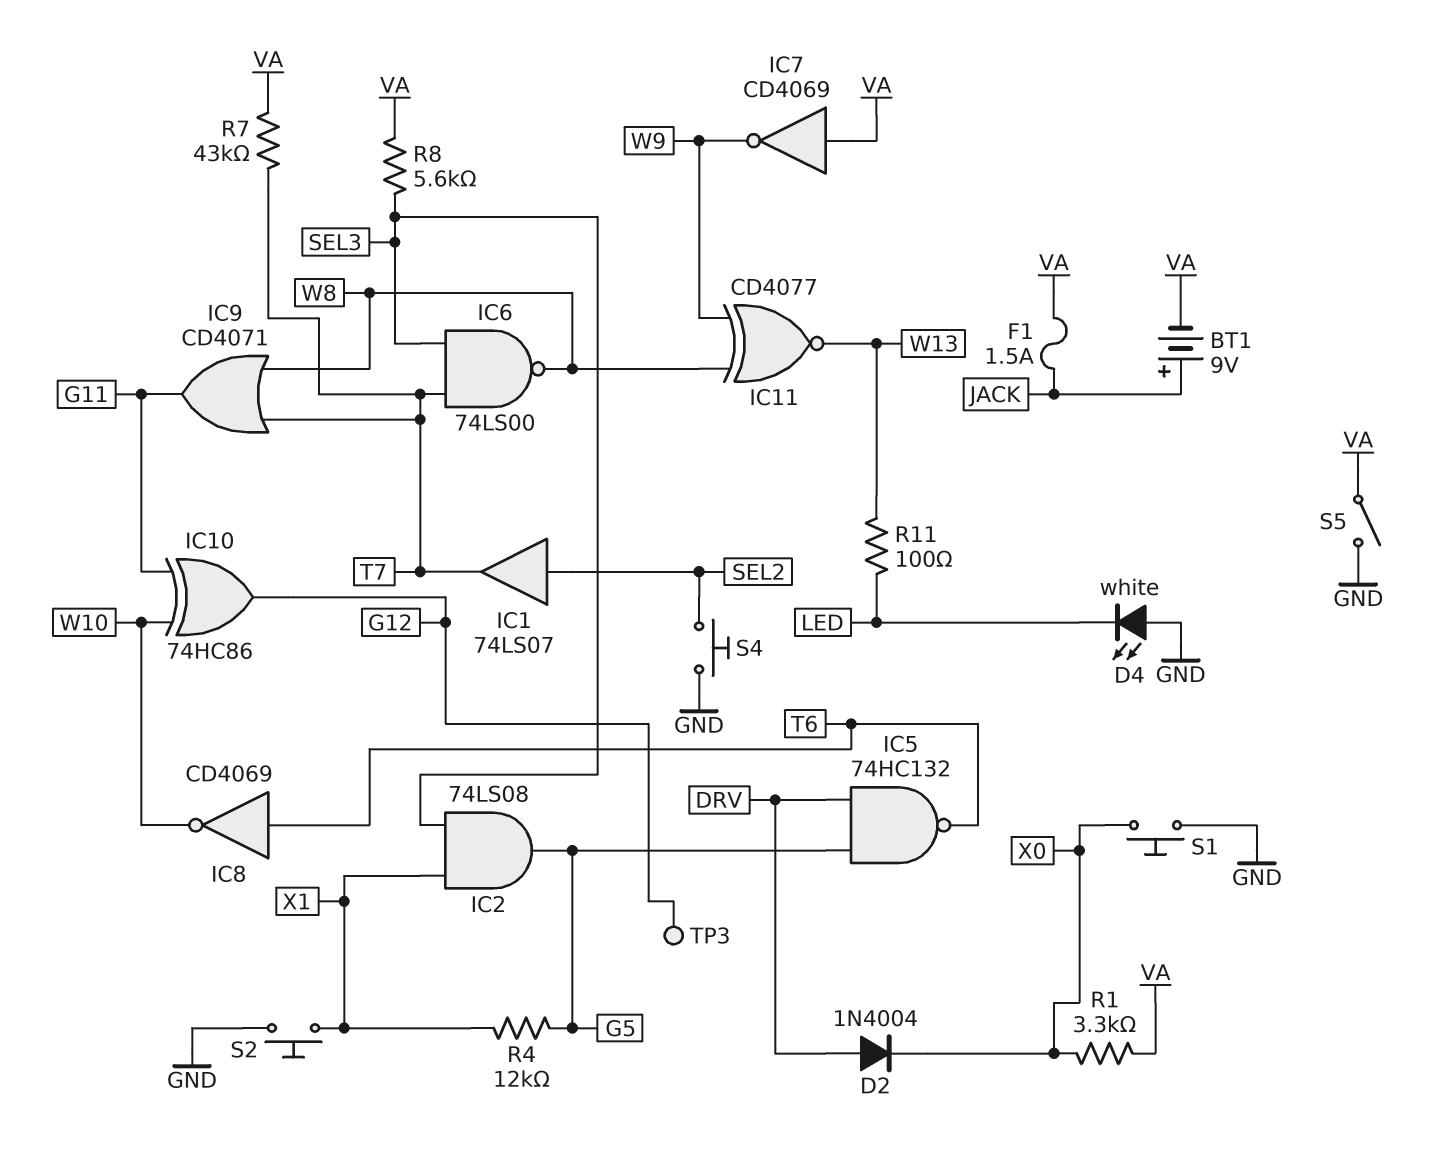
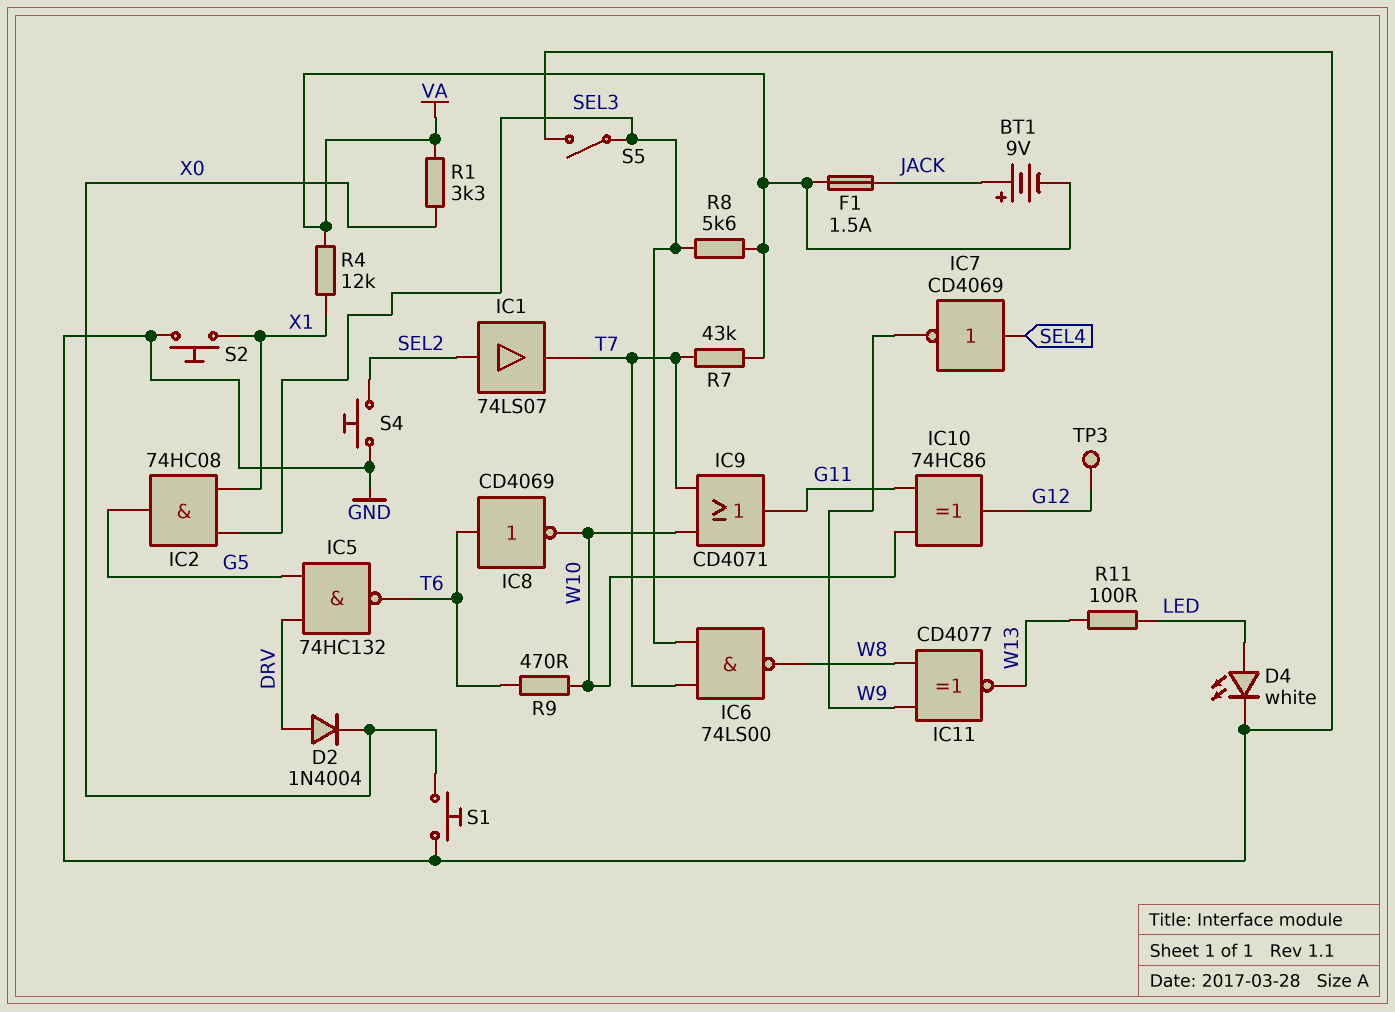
D4: LED white (A GND, K LED) -> LED white (A LED, K GND)
IC2: AND 74LS08 (in SEL3, in X1, out G5) -> AND 74HC08 (in SEL3, in X1, out G5)
IC7: NOT CD4069 (in VA, out W9) -> NOT CD4069 (in SEL4, out W9)
IC9: OR CD4071 (in T7, in W8, out G11) -> OR CD4071 (in T7, in W10, out G11)
R4: 12k (G5, X1) -> 12k (VA, X1)
R9: none -> 470 (T6, W10)
S5: switch (GND, VA) -> switch (GND, SEL3)

